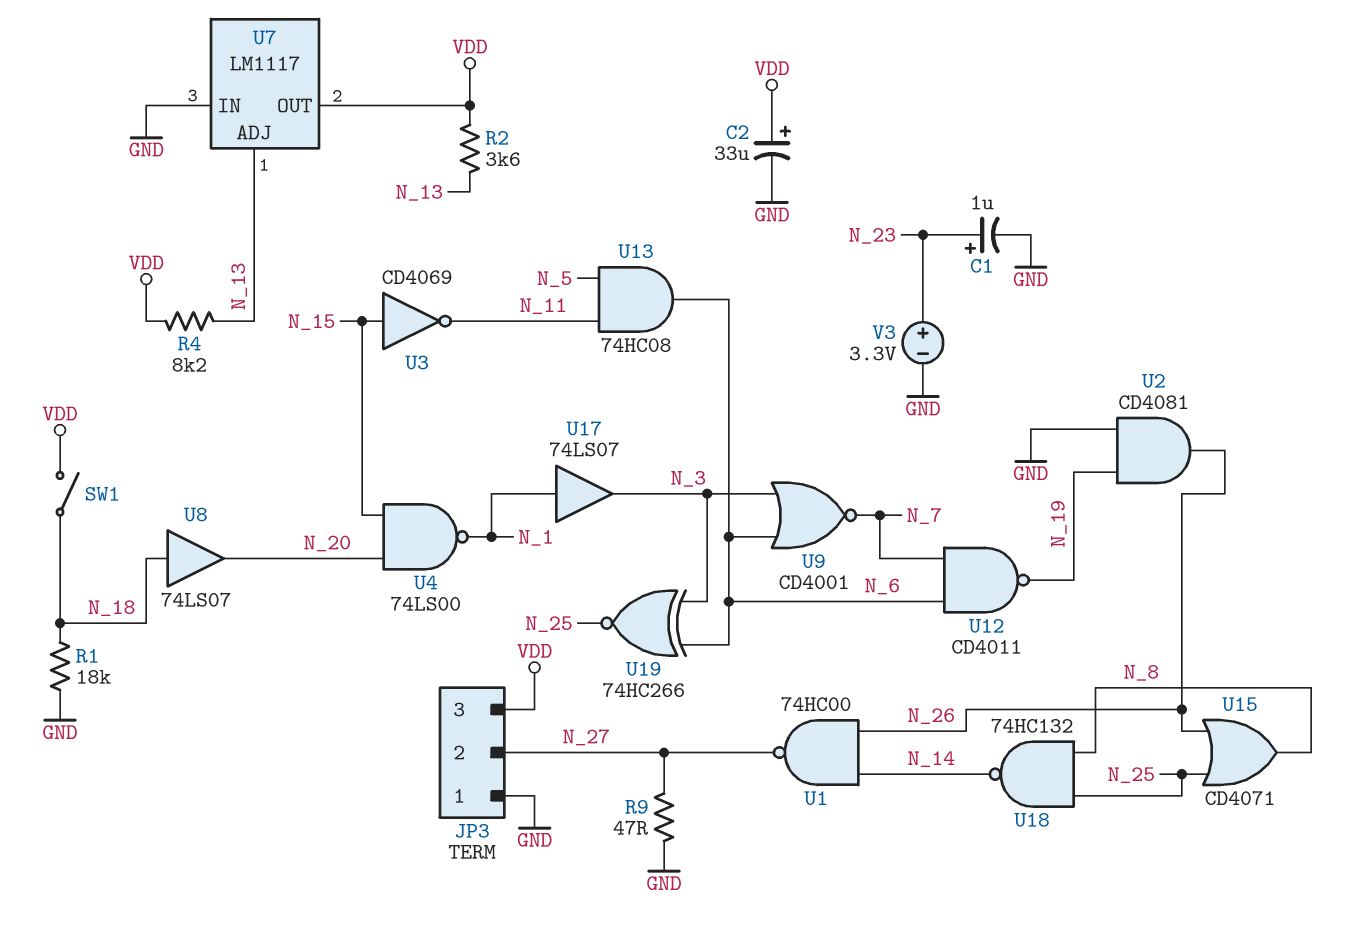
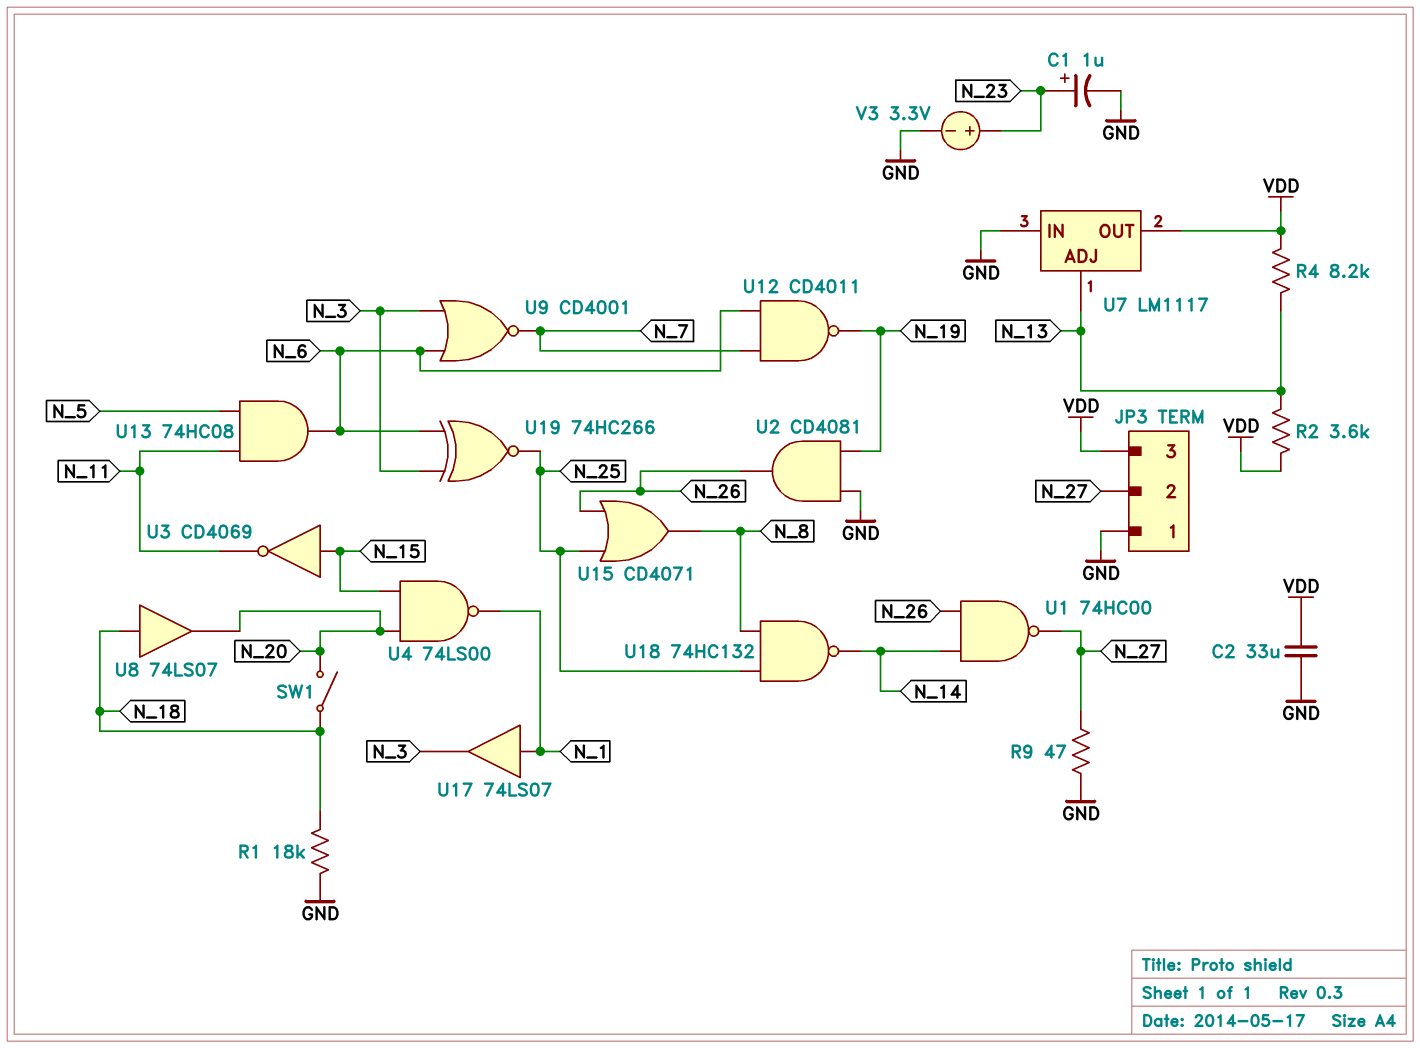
C2: 33uF (plus VDD, minus GND) -> 33uF (GND, VDD)
SW1: switch (N_18, VDD) -> switch (N_18, N_20)

